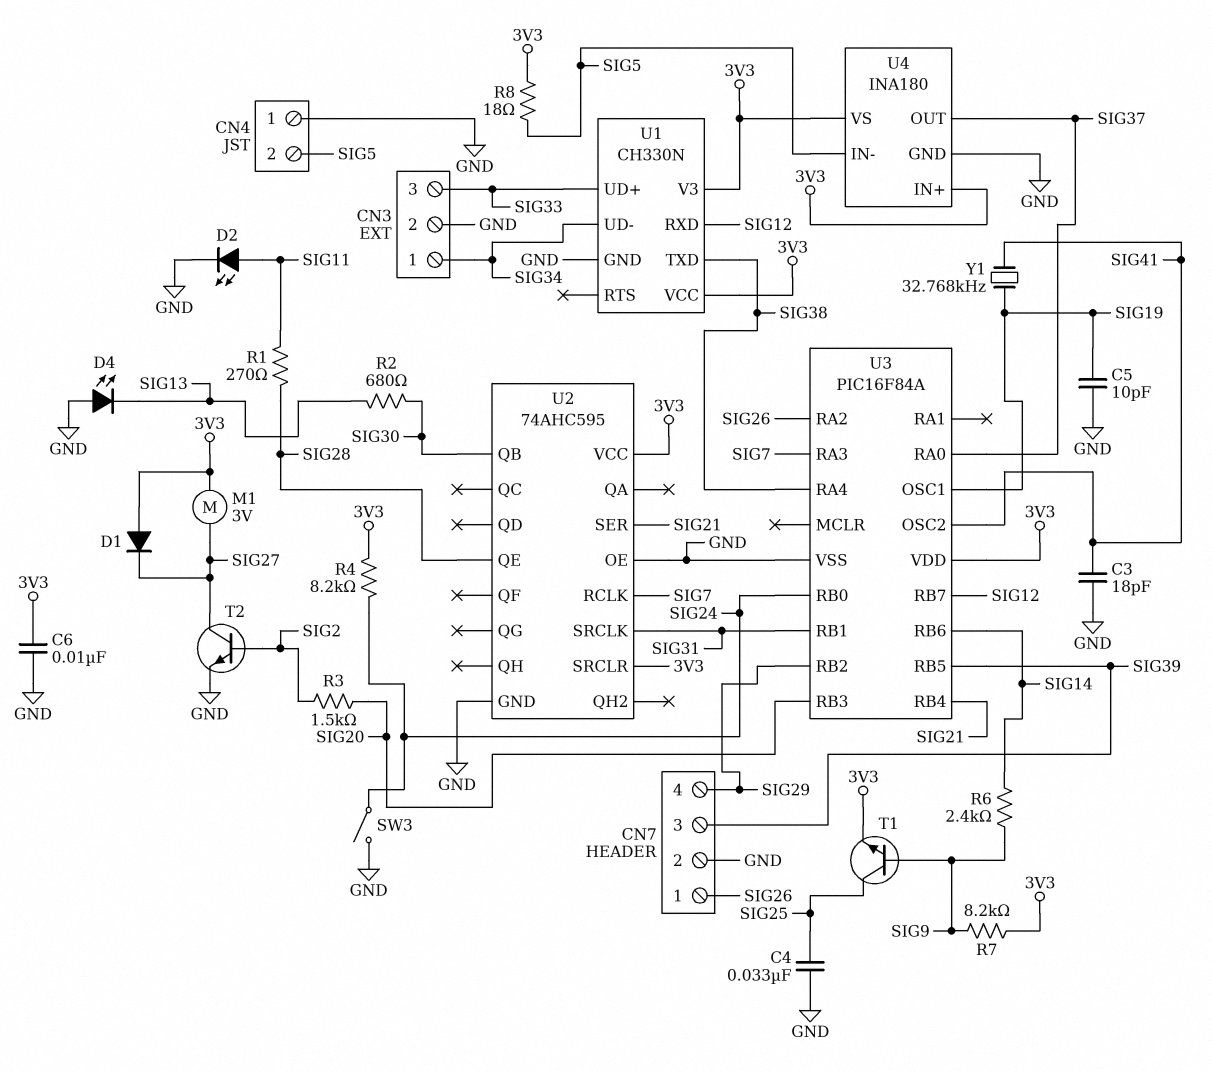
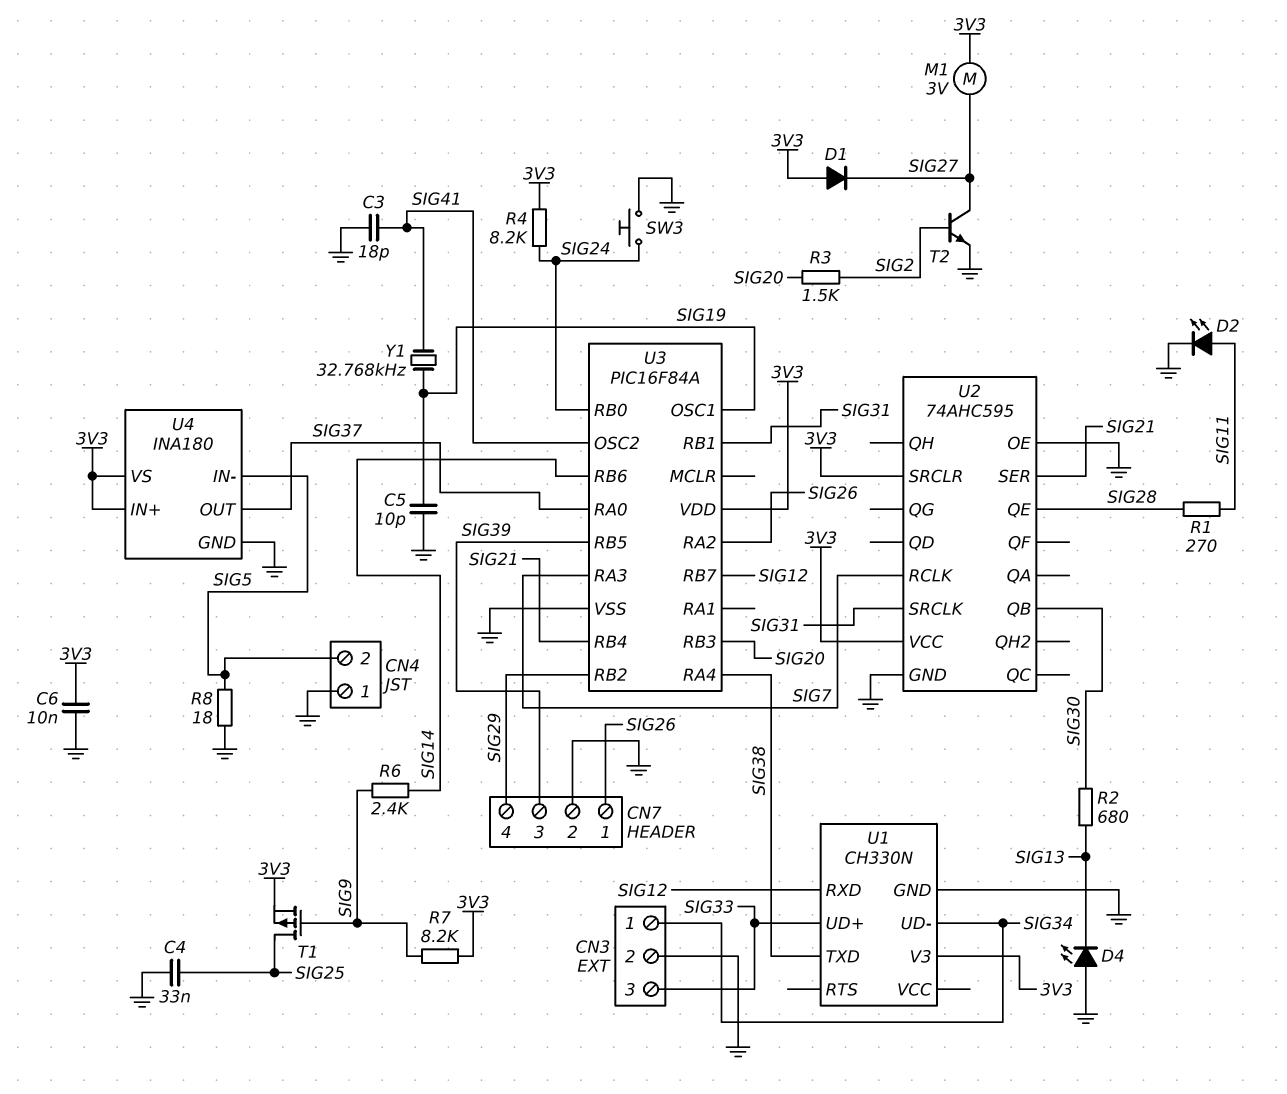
R8: 18 (3V3, SIG5) -> 18 (GND, SIG5)
SW3: switch (GND, SIG24) -> button (GND, SIG24)
T1: NPN (B SIG9, C SIG25, E 3V3) -> PMOS (G SIG9, D SIG25, S 3V3)
U1 pin VCC: 3V3 -> none

